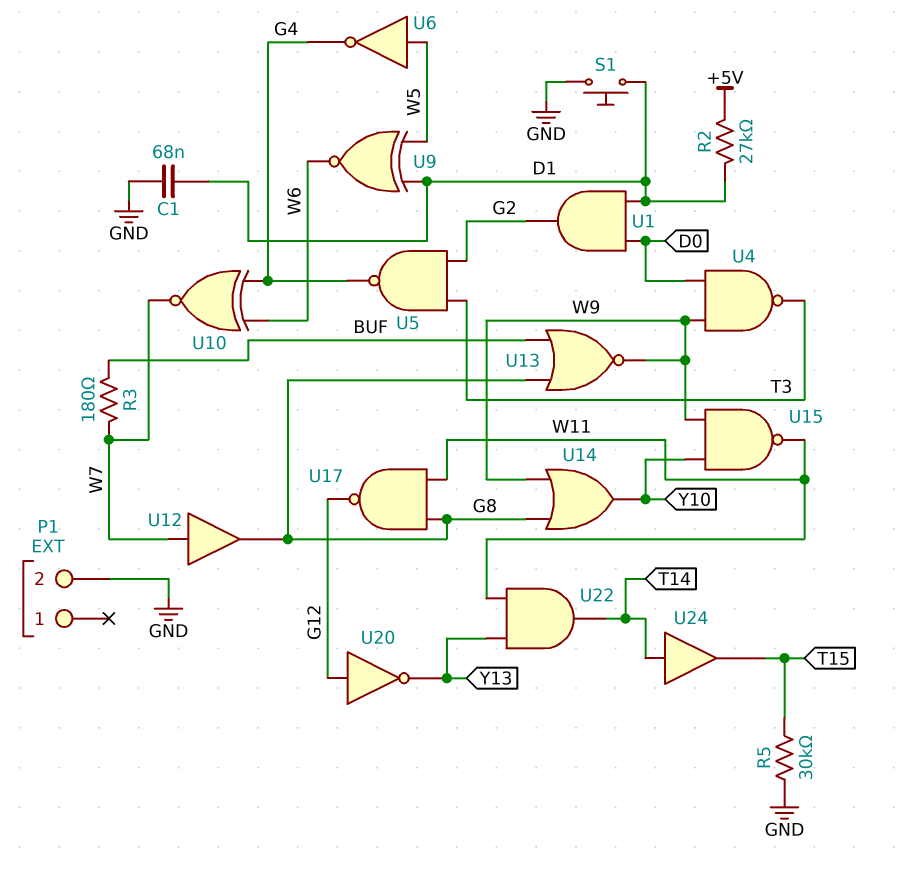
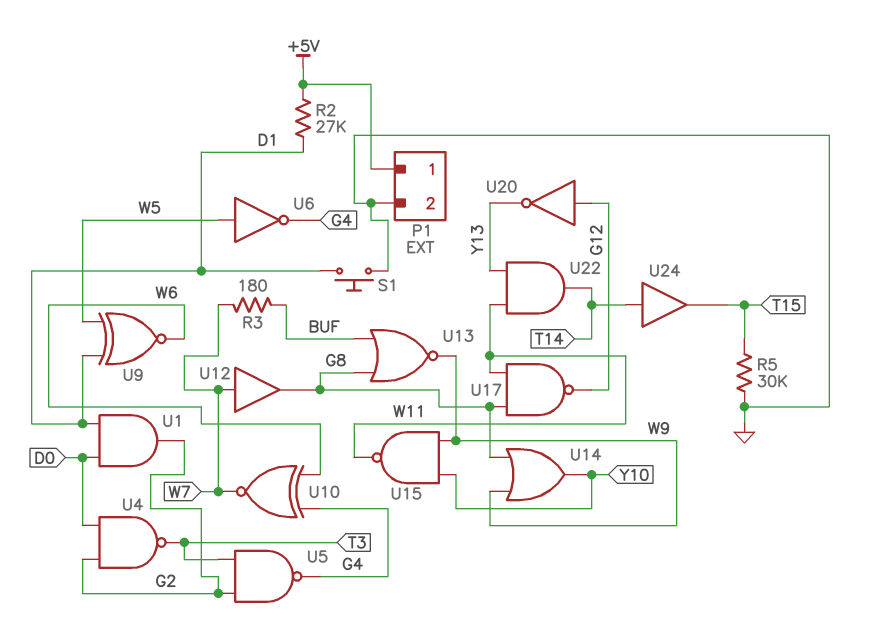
C1: 68nF (D1, GND) -> none
P1 pin 1: none -> +5V
U4: NAND (in D0, in W9, out T3) -> NAND (in D0, in G2, out T3)

